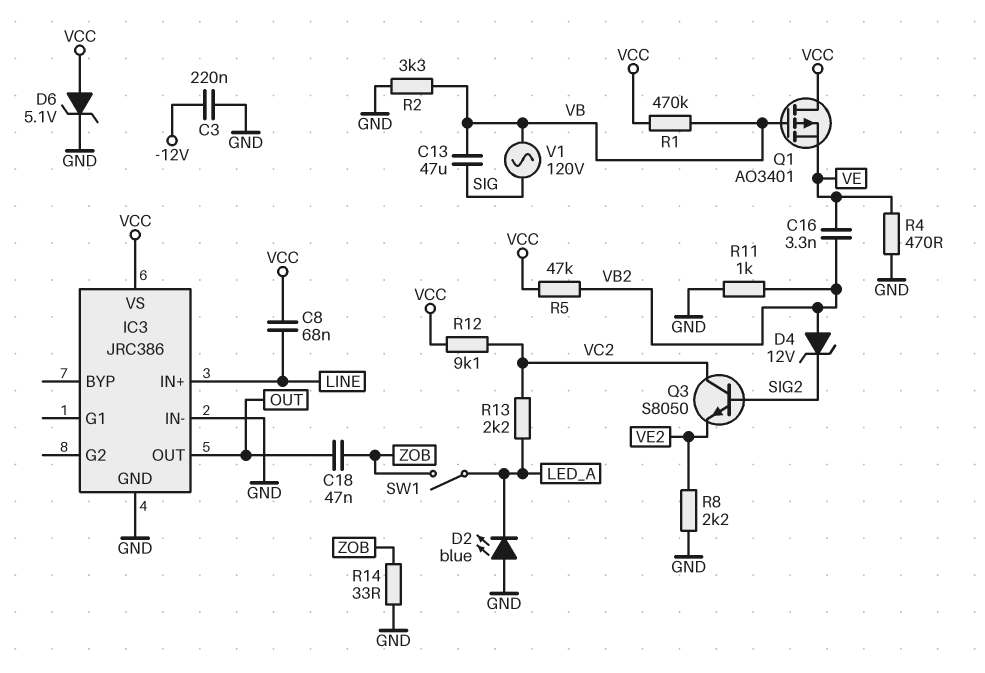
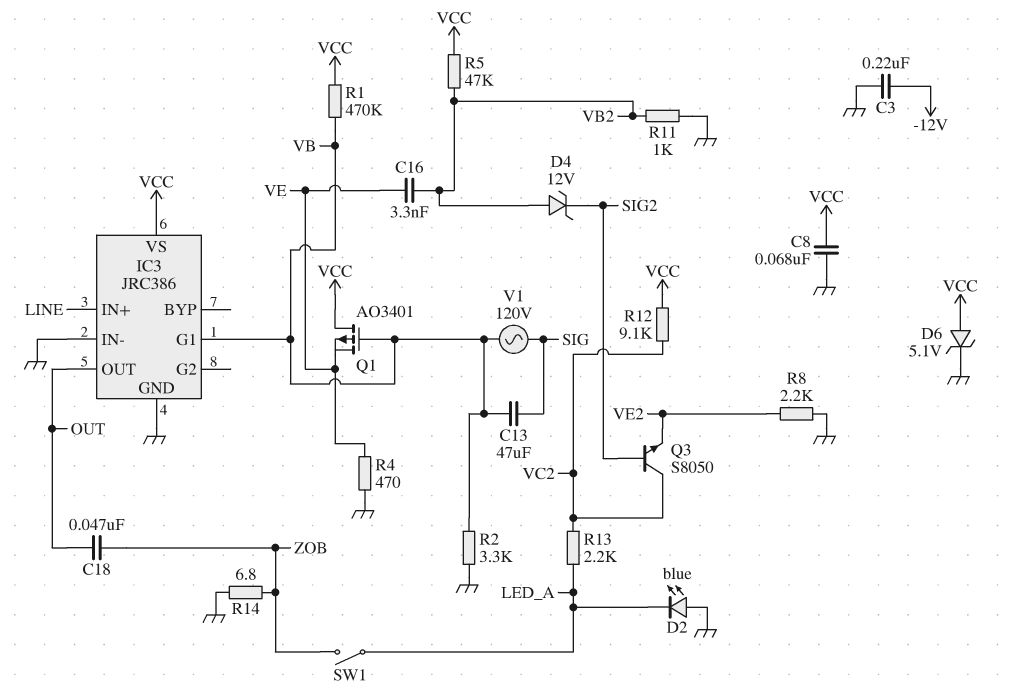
C8: 68nF (LINE, VCC) -> 68nF (GND, VCC)
IC3 pin G1: none -> VB
R14: 33 (GND, ZOB) -> 6.8 (GND, ZOB)

